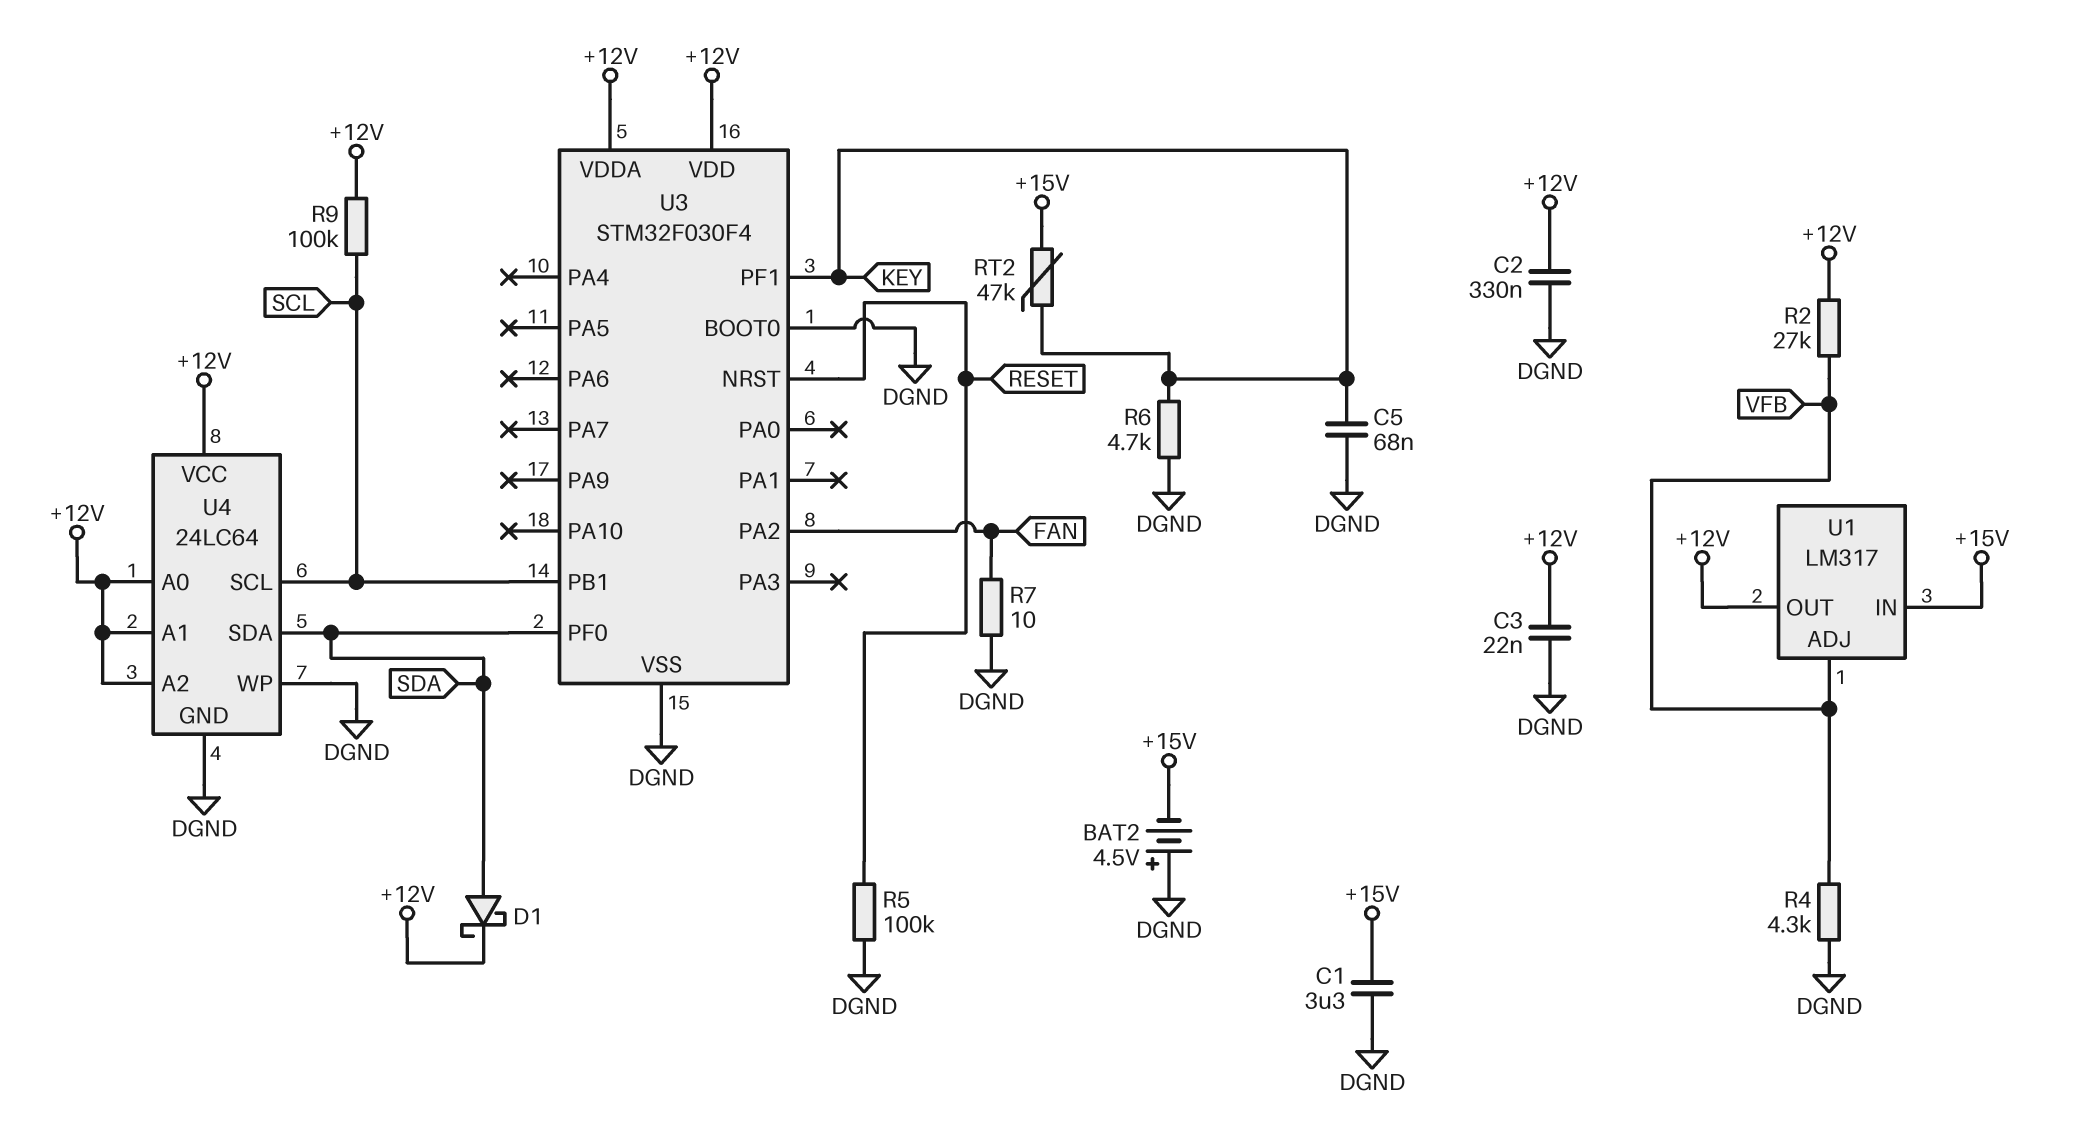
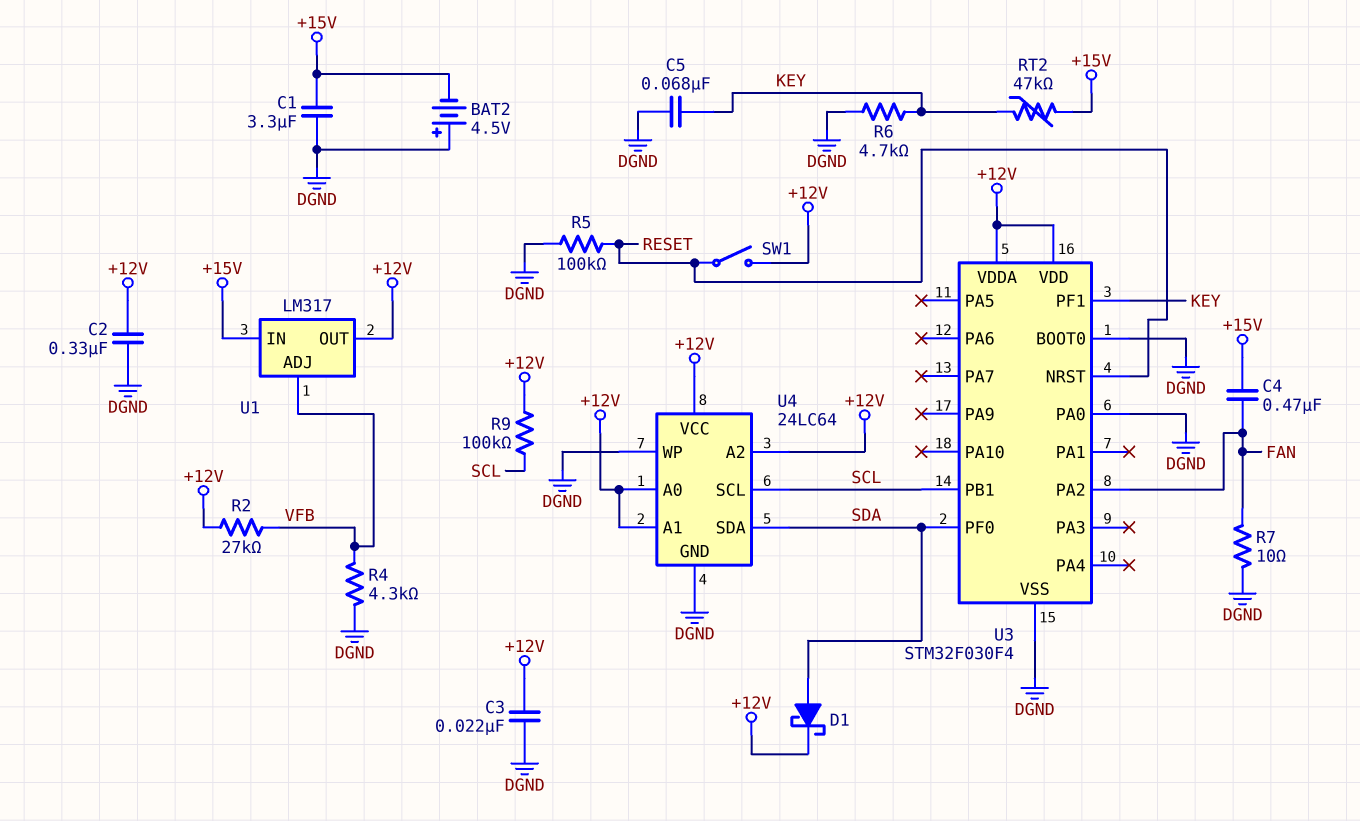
C4: none -> 470nF (+15V, FAN)
SW1: none -> switch (+12V, RESET)
U3 pin PA0: none -> DGND

